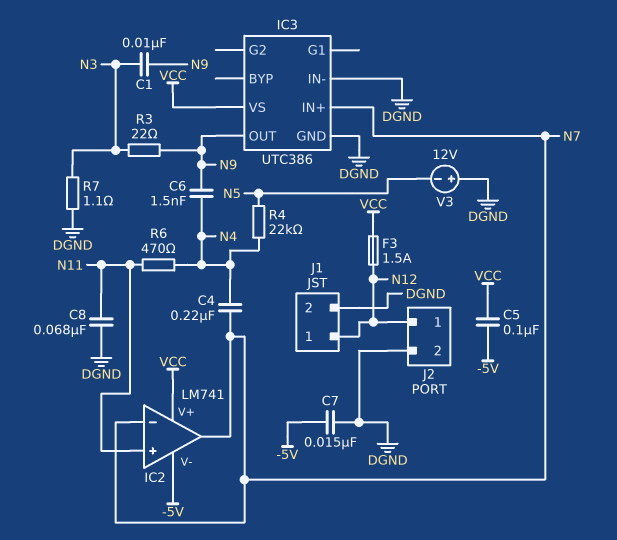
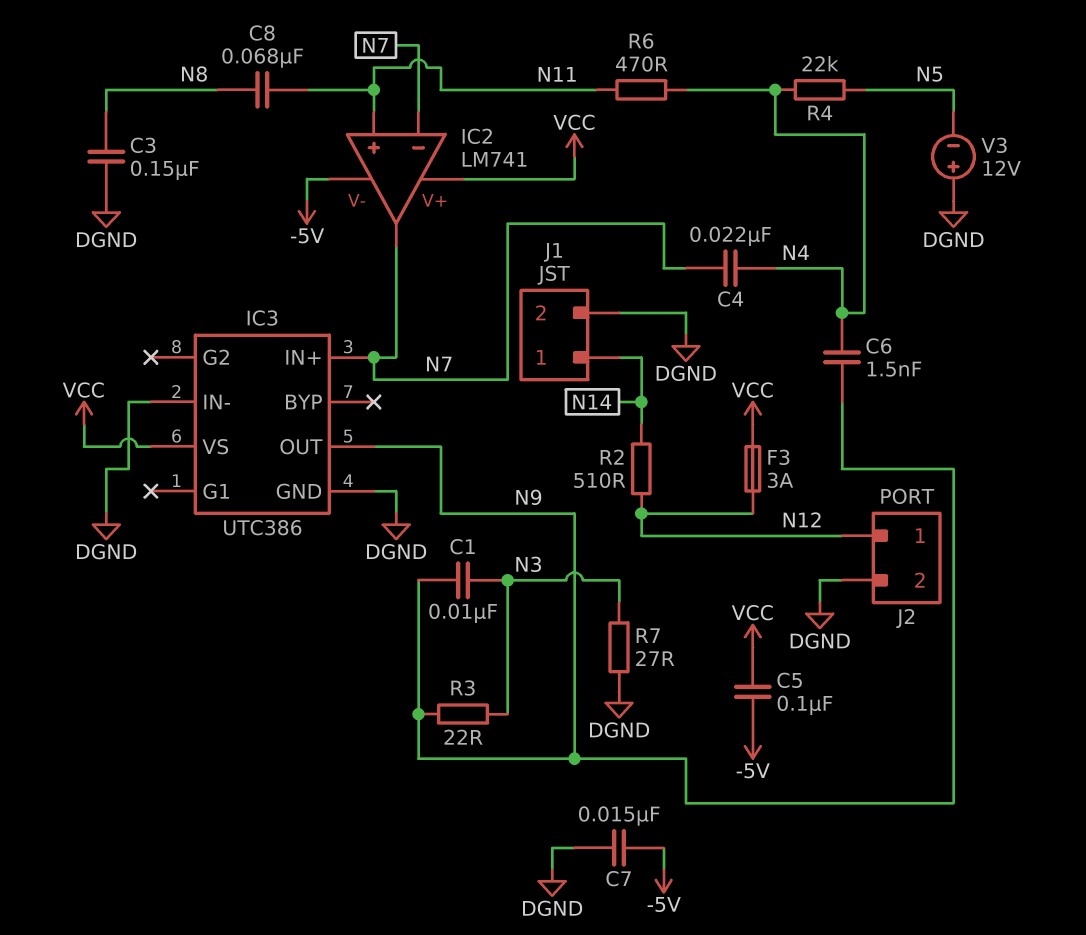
C3: none -> 150nF (DGND, N8)
C4: 220nF (N4, N7) -> 22nF (N4, N7)
C8: 68nF (DGND, N11) -> 68nF (N8, N11)
F3: 1.5A (N12, VCC) -> 3A (N12, VCC)
J1 pin 1: N12 -> N14
R2: none -> 510 (N12, N14)
R7: 1.1 (DGND, N3) -> 27 (DGND, N3)

